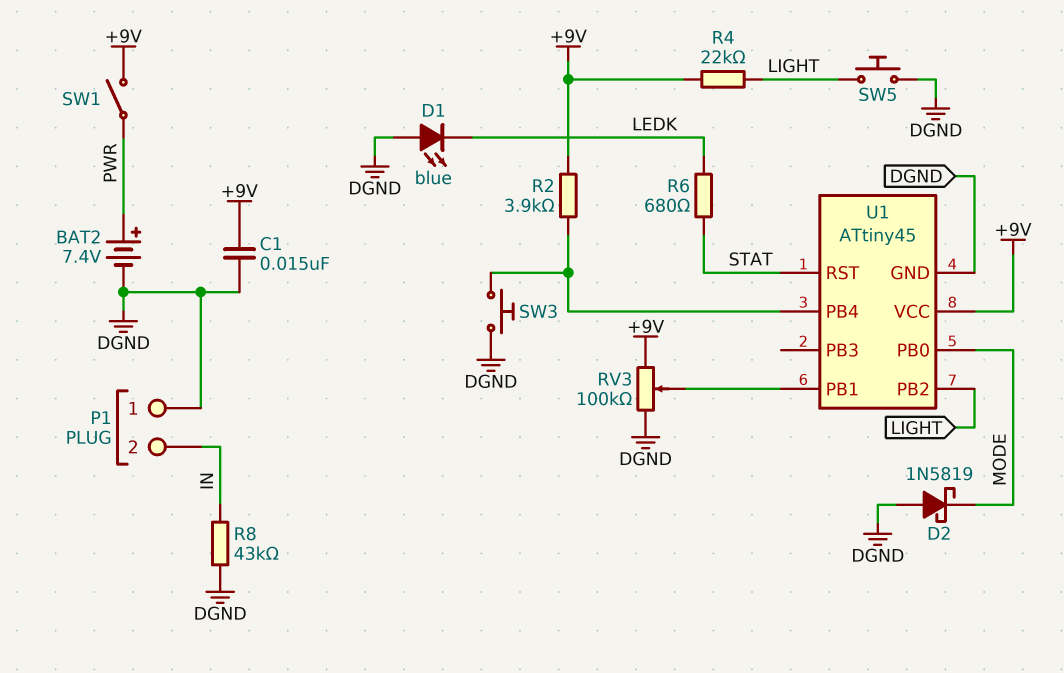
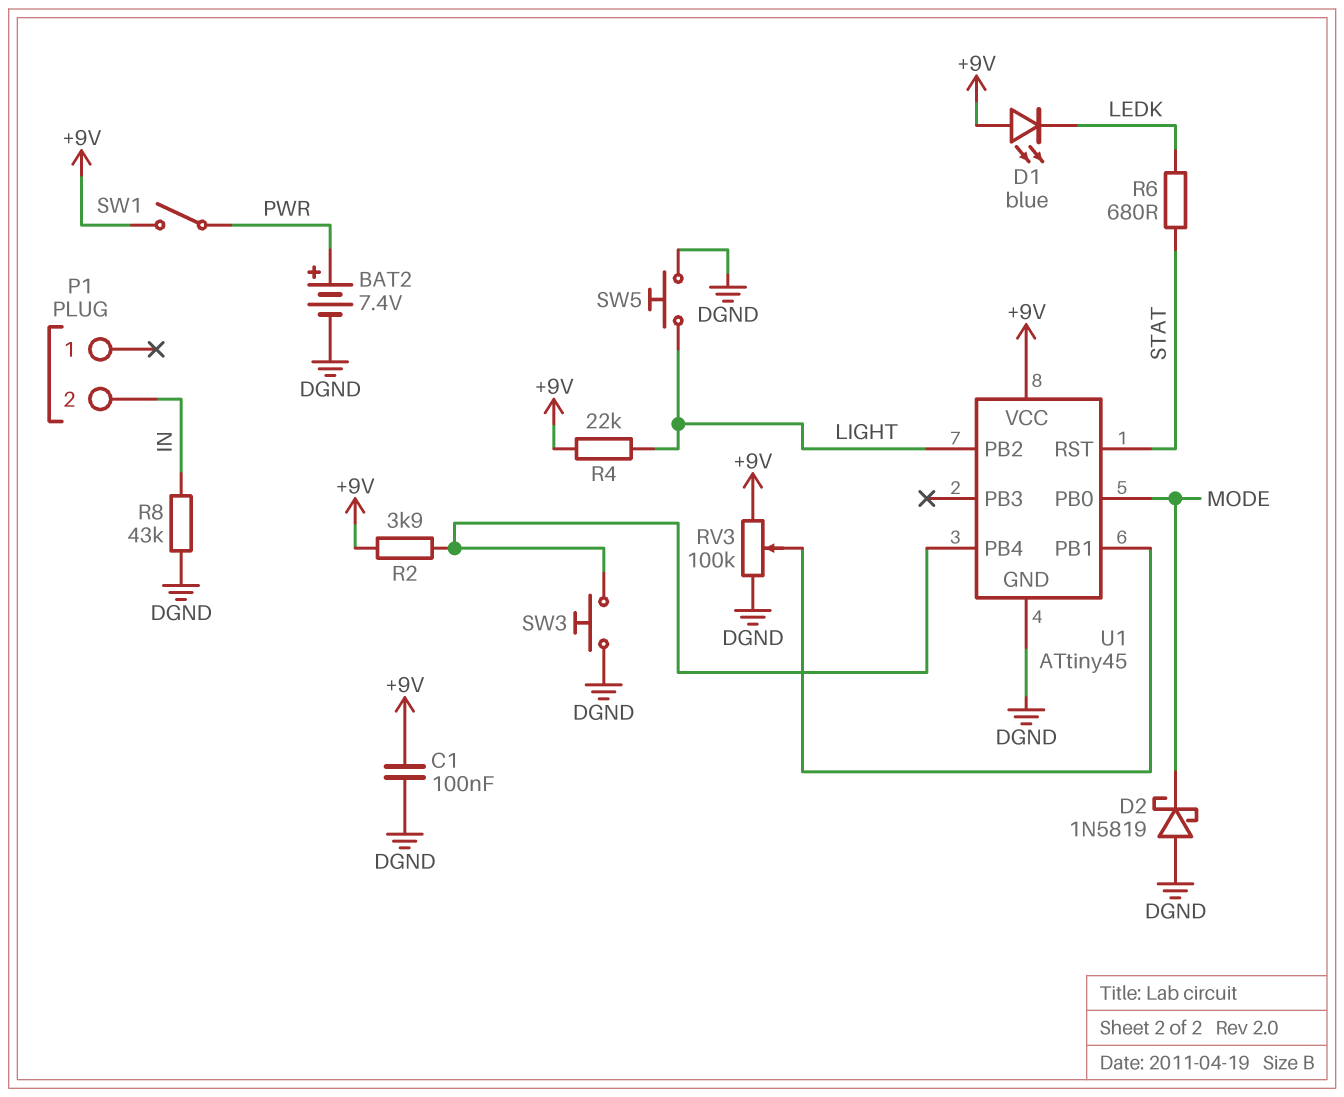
C1: 15nF (+9V, DGND) -> 100nF (+9V, DGND)
D1: LED blue (A DGND, K LEDK) -> LED blue (A +9V, K LEDK)
P1 pin 1: DGND -> none

